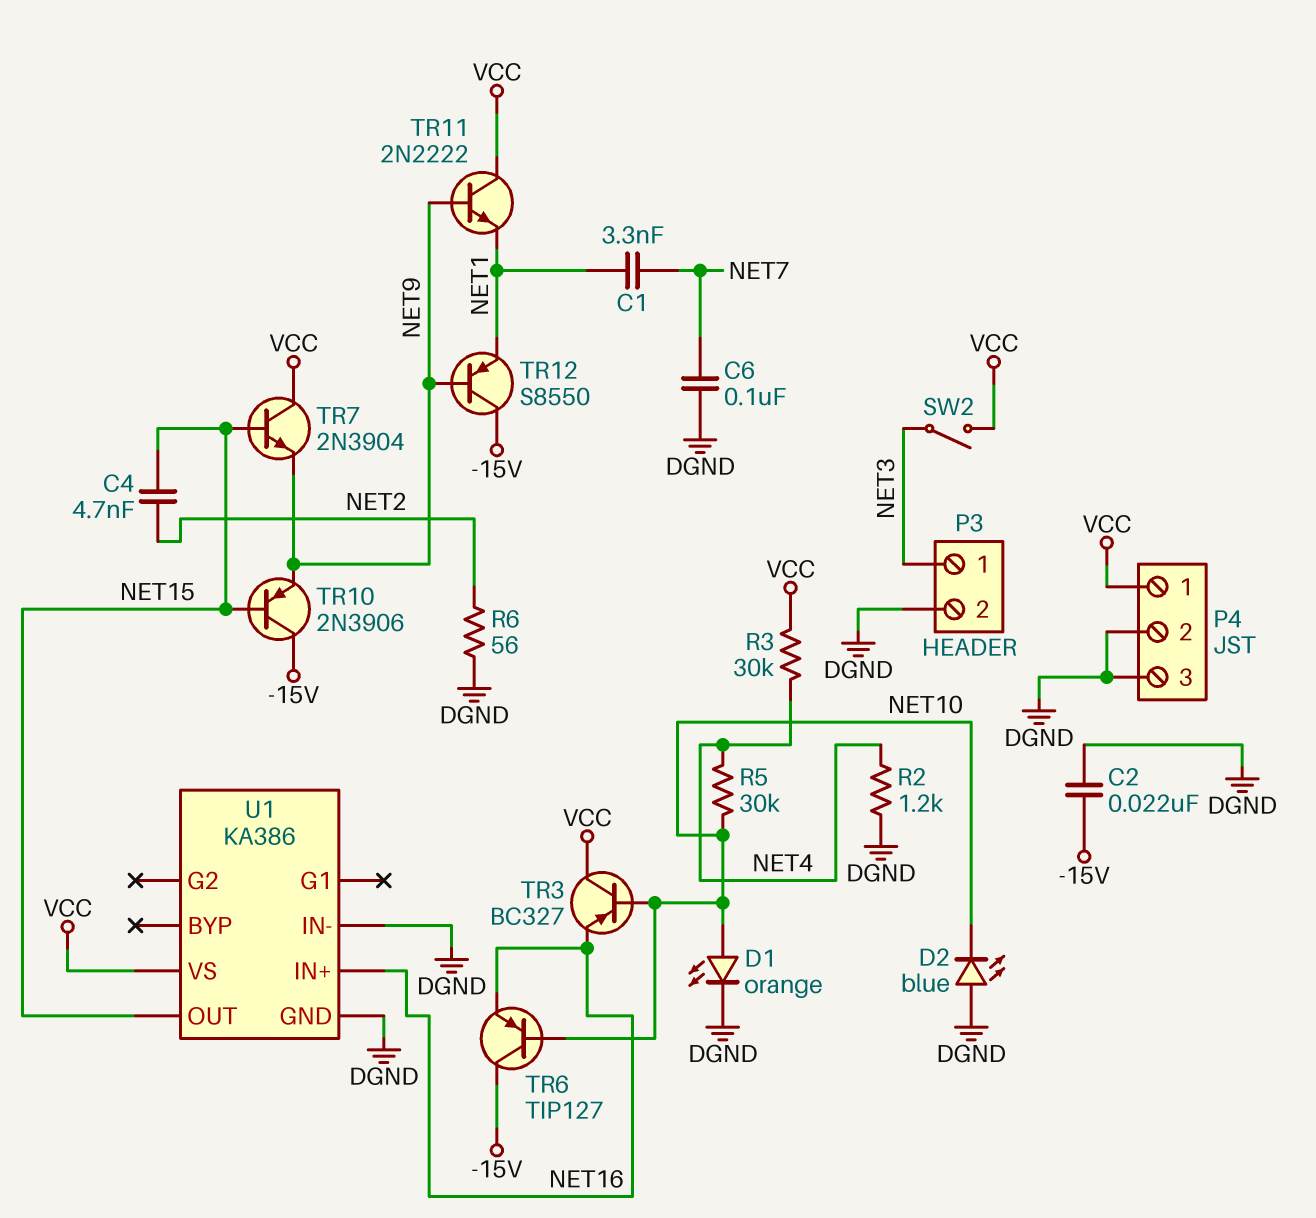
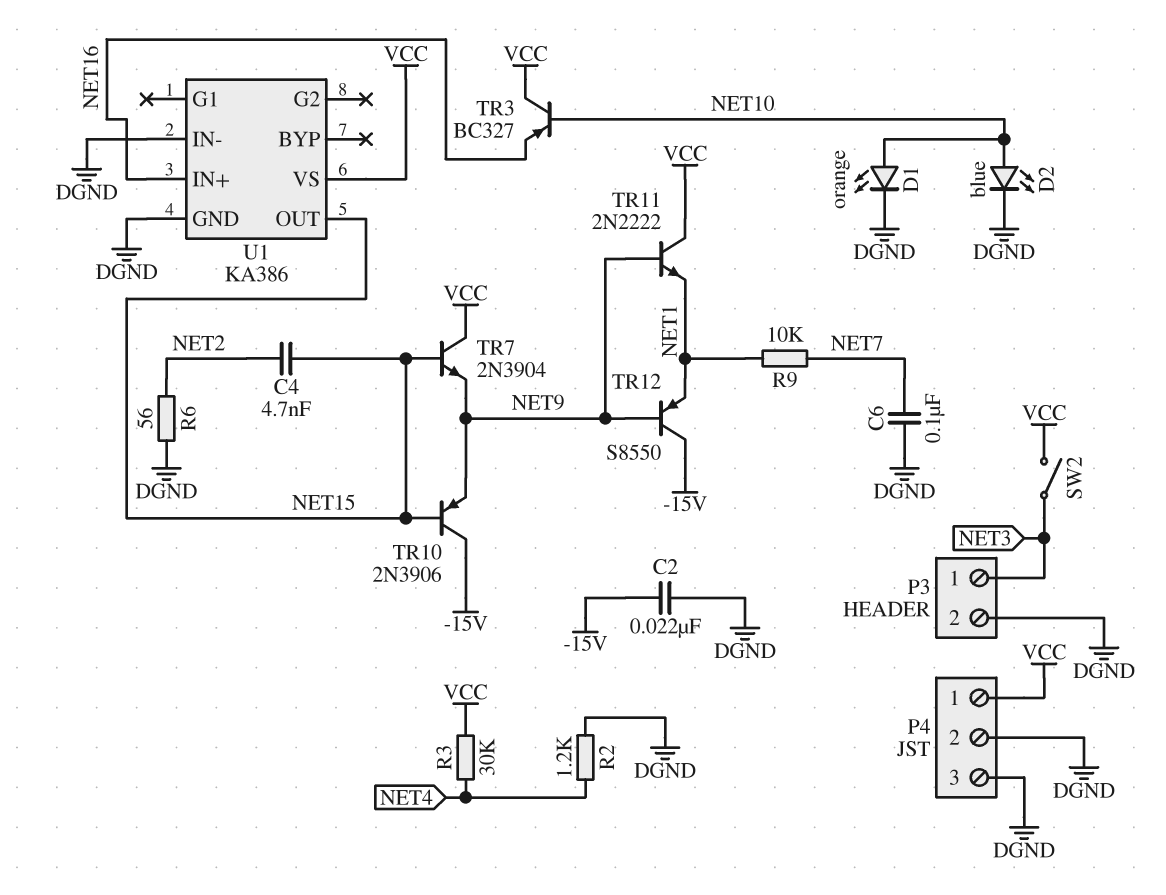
C1: 3.3nF (NET1, NET7) -> none
D2: LED blue (A DGND, K NET10) -> LED blue (A NET10, K DGND)
R5: 30k (NET4, NET10) -> none
R9: none -> 10k (NET1, NET7)
TR6: PNP TIP127 (B NET10, C -15V, E NET16) -> none

